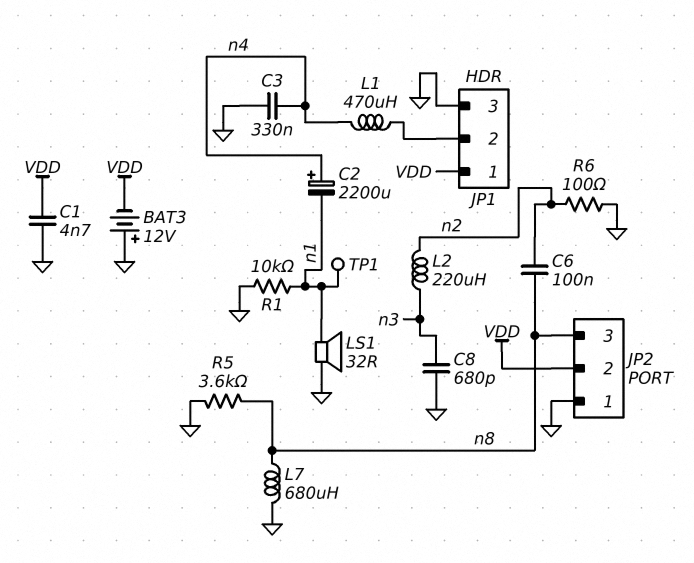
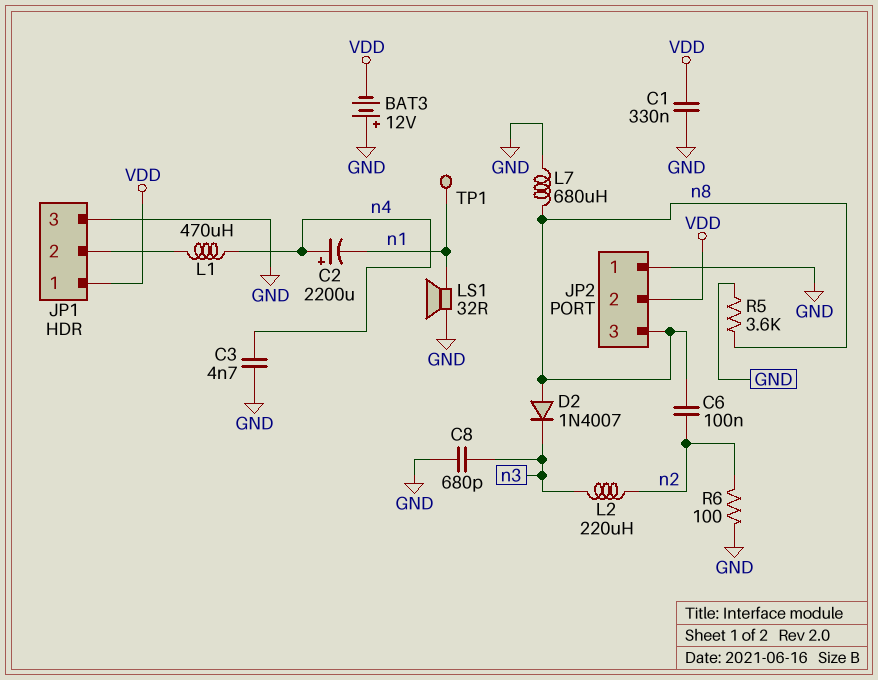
C1: 4.7nF (GND, VDD) -> 330nF (GND, VDD)
C3: 330nF (GND, n4) -> 4.7nF (GND, n4)
D2: none -> diode 1N4007 (A n8, K n3)
R1: 10k (GND, n1) -> none

